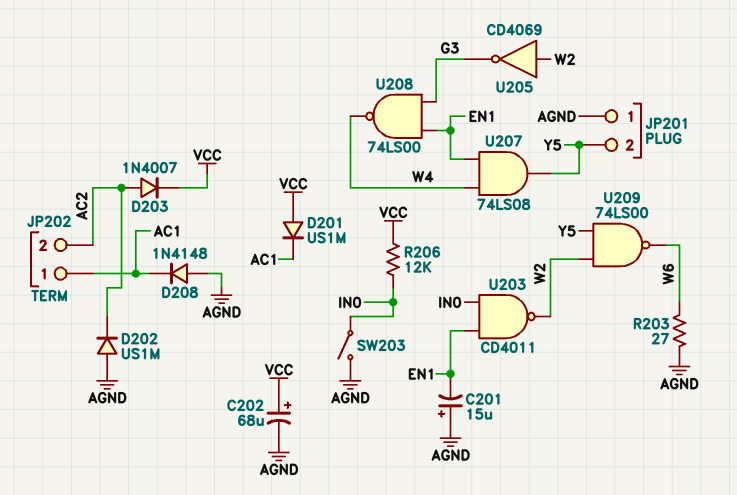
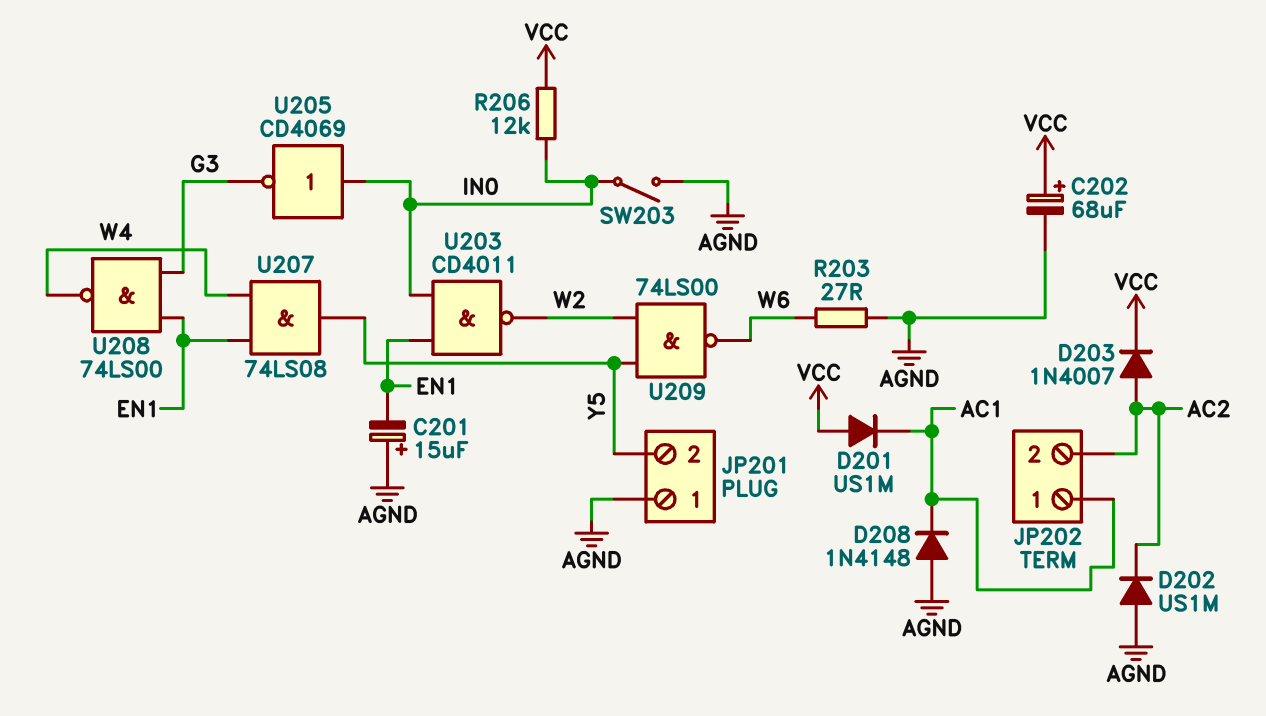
U205: NOT CD4069 (in W2, out G3) -> NOT CD4069 (in IN0, out G3)

